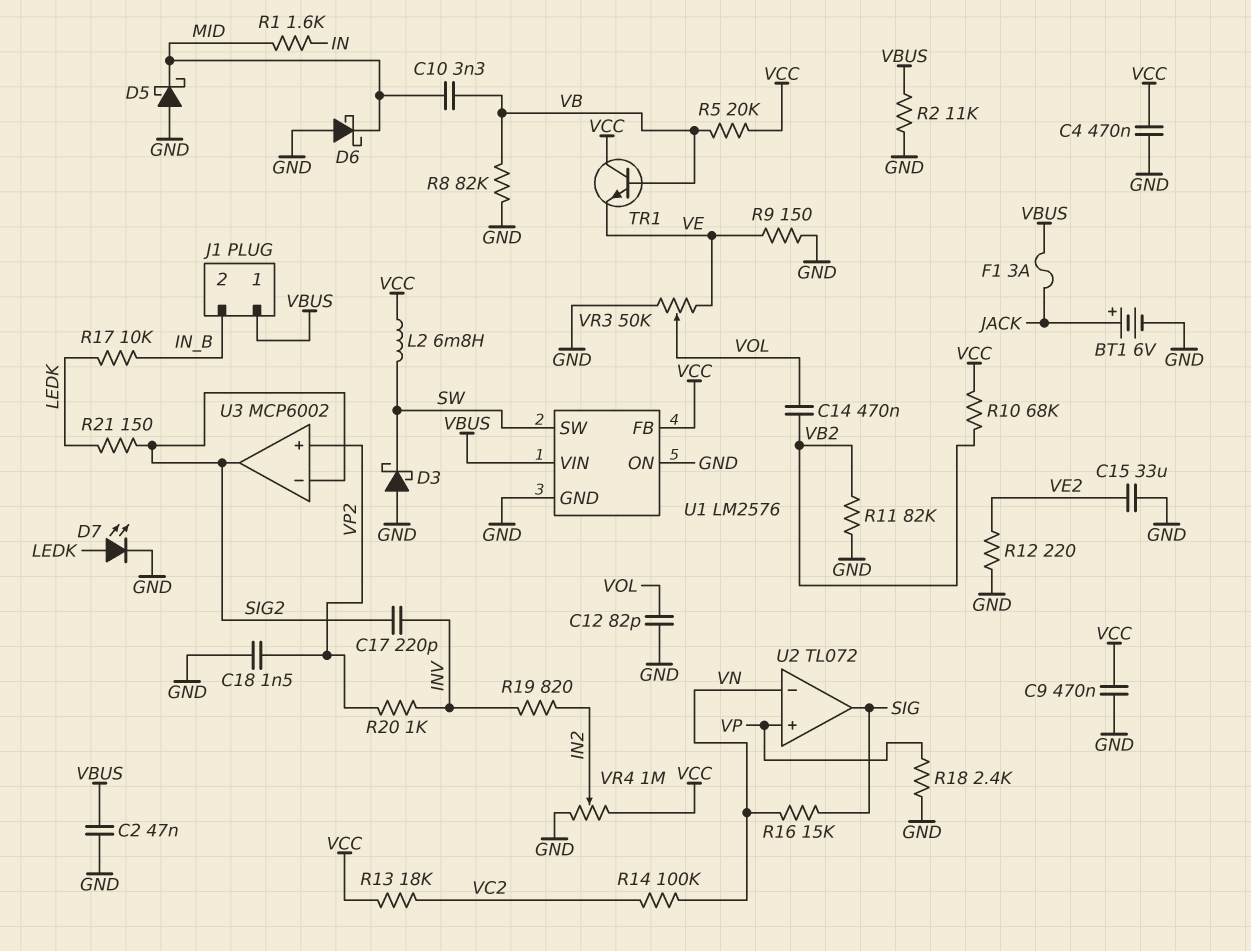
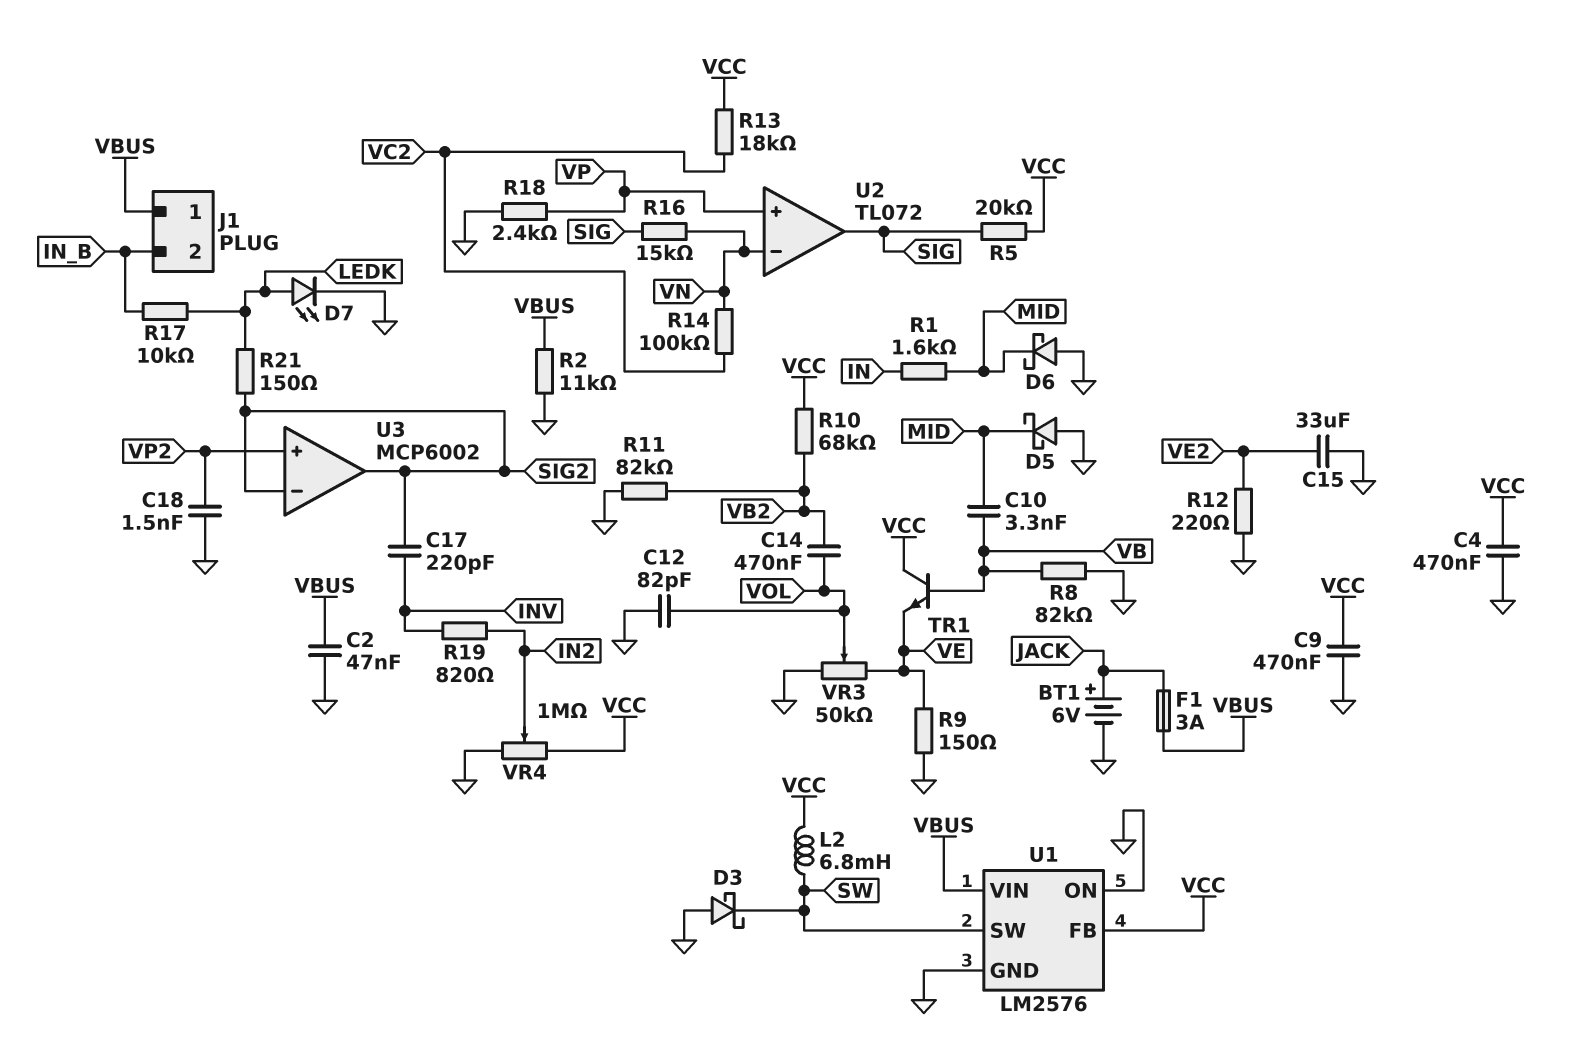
R5: 20k (VB, VCC) -> 20k (SIG, VCC)
R20: 1k (INV, VP2) -> none

